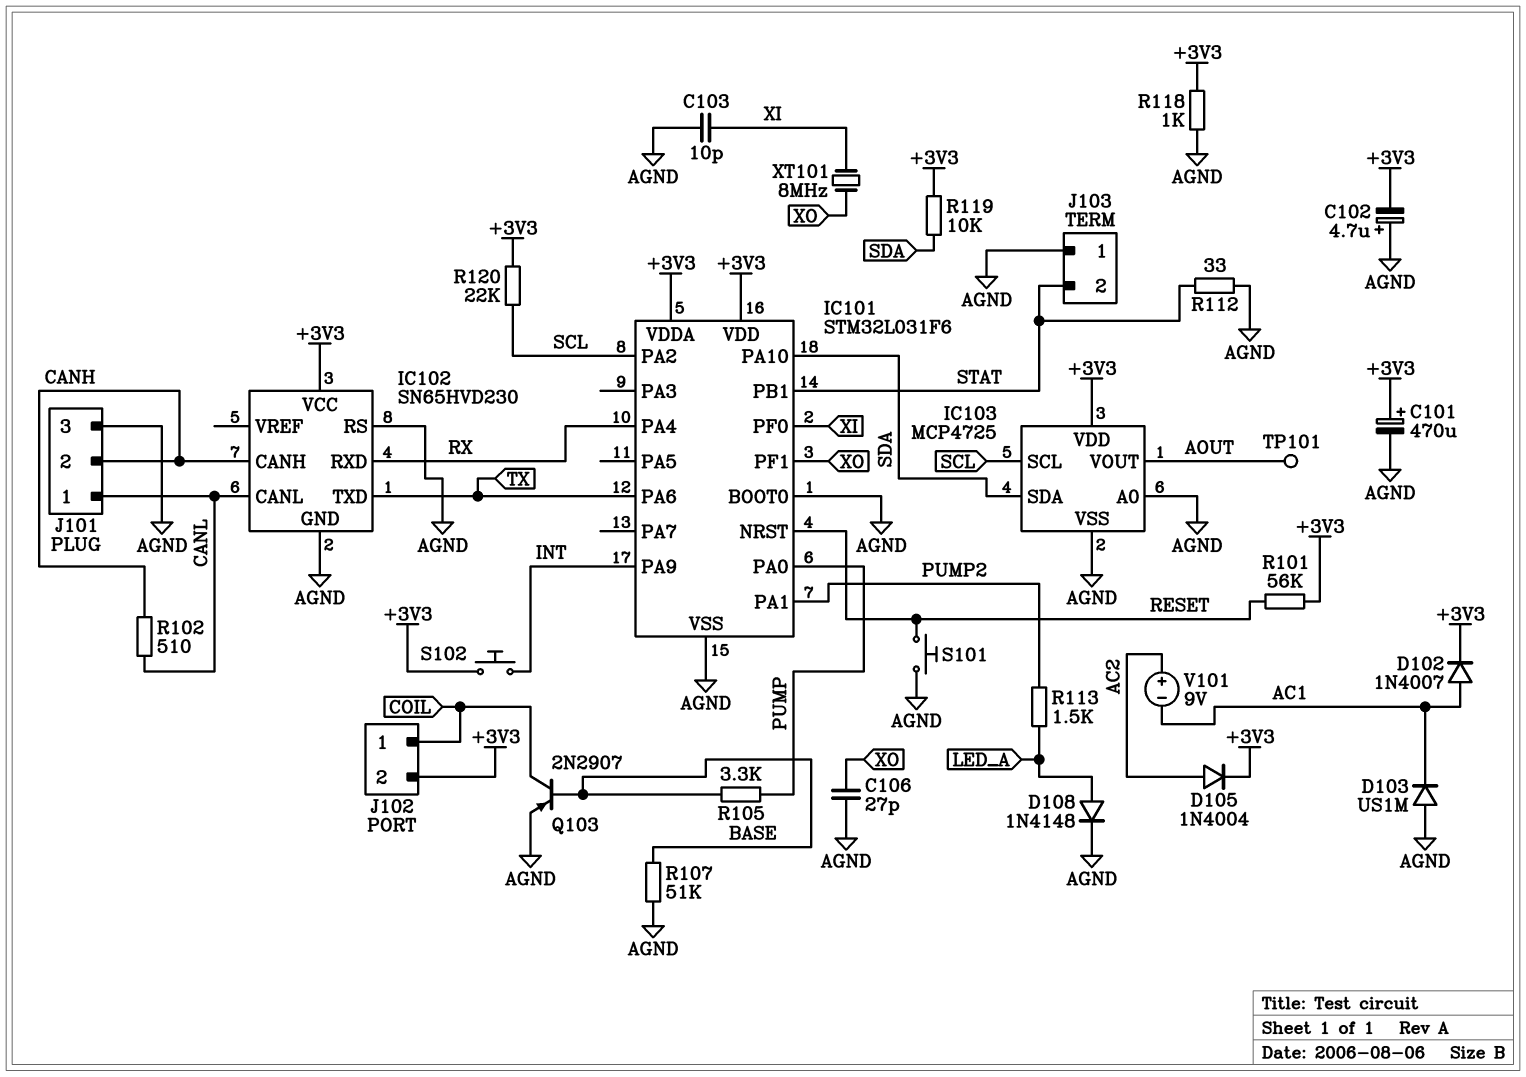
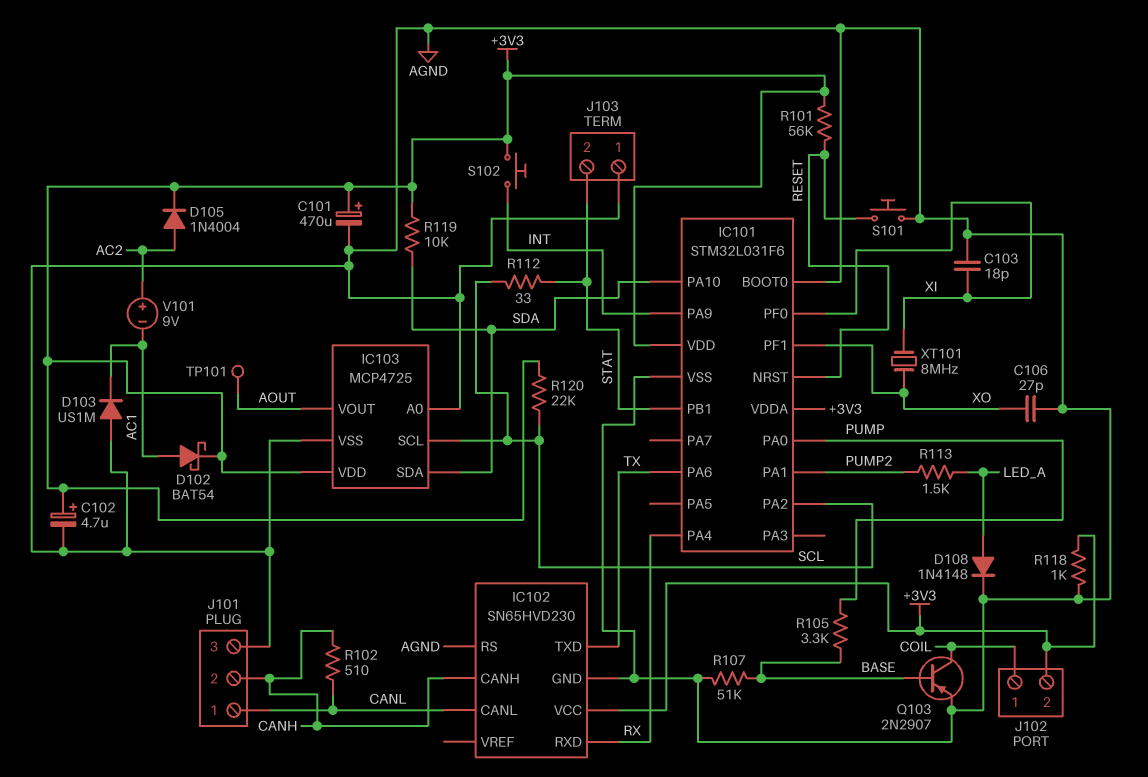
C102: 4.7uF (plus AGND, minus +3V3) -> 4.7uF (plus +3V3, minus AGND)
C103: 10pF (AGND, XI) -> 18pF (AGND, XI)
D102: diode 1N4007 (A AC1, K +3V3) -> schottky BAT54 (A AC1, K +3V3)
R112: 33 (AGND, STAT) -> 33 (SCL, STAT)

